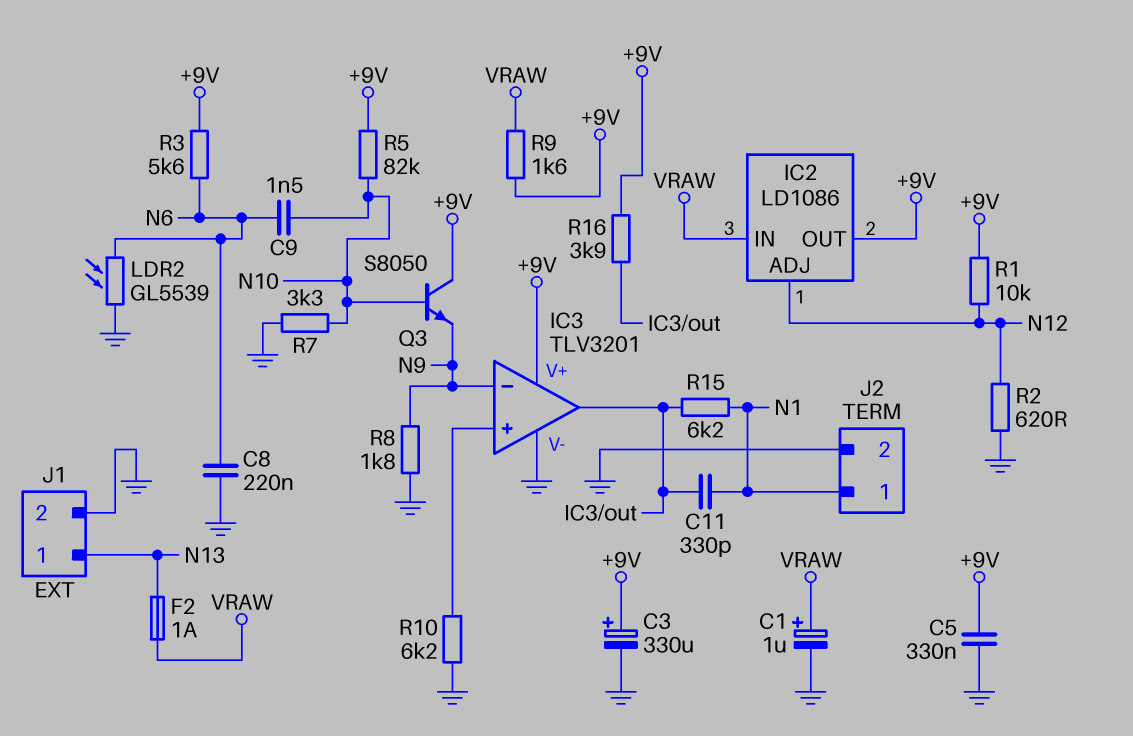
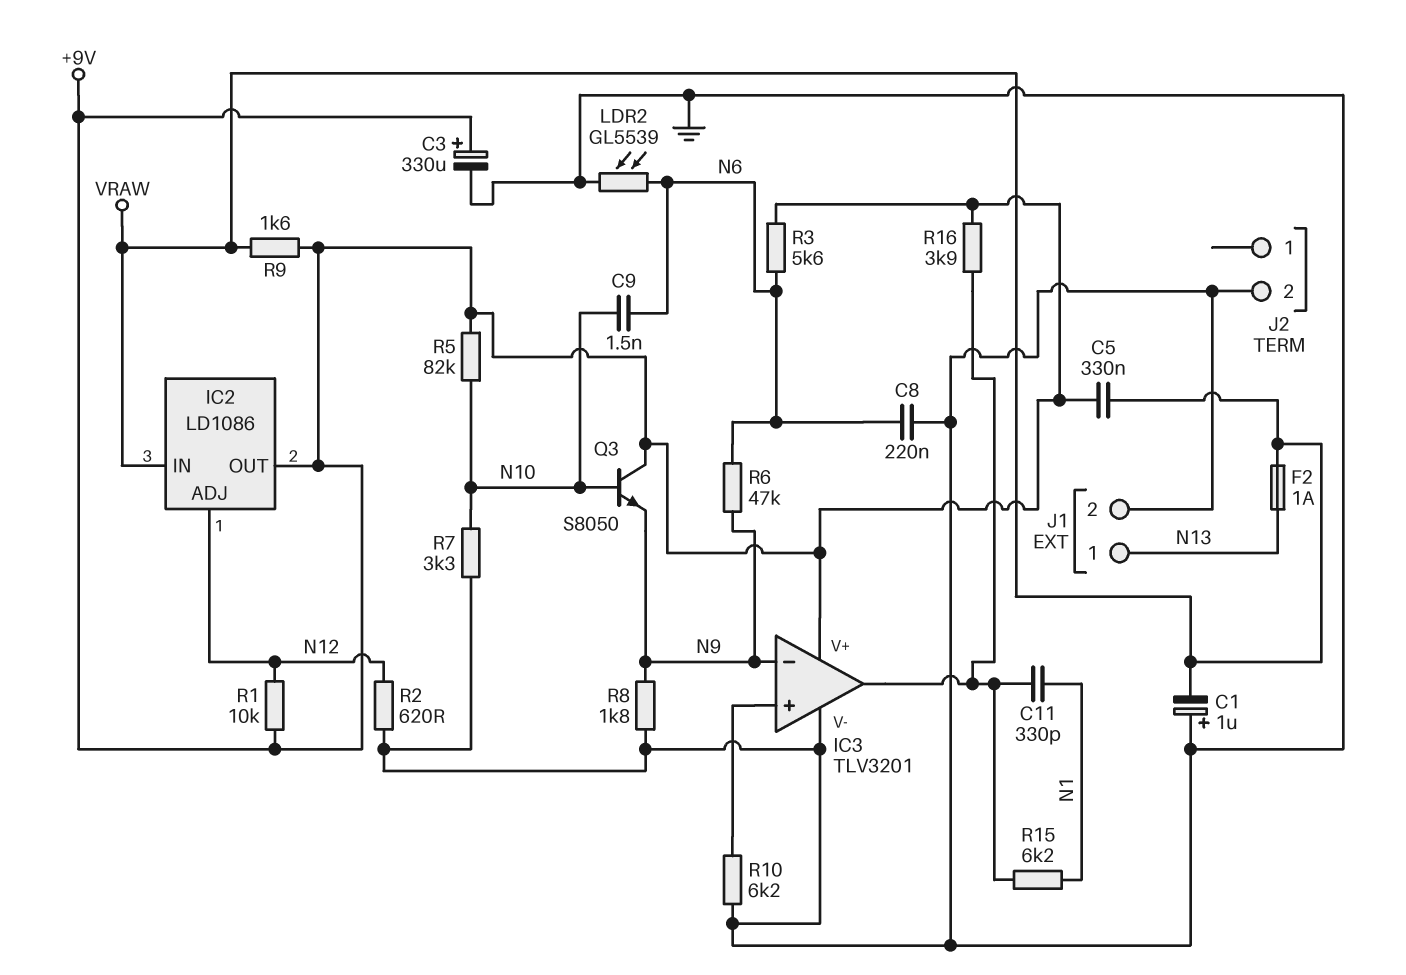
C1: 1uF (plus VRAW, minus GND) -> 1uF (plus GND, minus VRAW)
C5: 330nF (+9V, GND) -> 330nF (+9V, VRAW)
J2 pin 1: N1 -> none
R6: none -> 47k (N6, N9)

